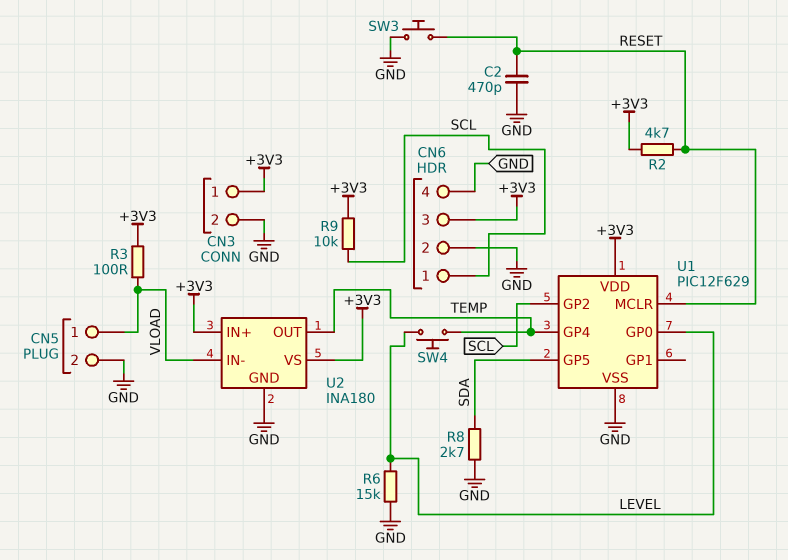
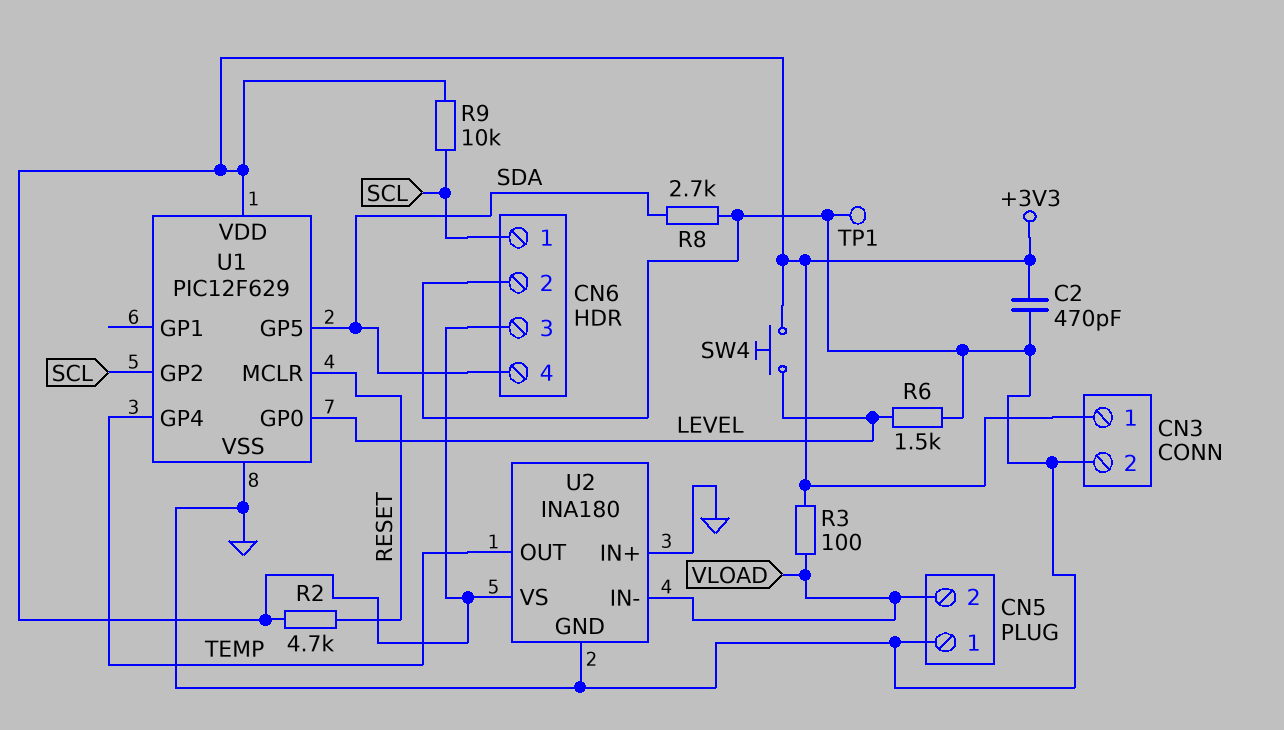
C2: 470pF (GND, RESET) -> 470pF (+3V3, GND)
CN5 pin 1: VLOAD -> GND
CN5 pin 2: GND -> VLOAD
CN6 pin 4: GND -> SDA
R6: 15k (GND, LEVEL) -> 1.5k (GND, LEVEL)
SW3: button (GND, RESET) -> none
SW4: button (LEVEL, TEMP) -> button (+3V3, LEVEL)
TP1: none -> test point (GND)
U2 pin IN+: +3V3 -> GND

